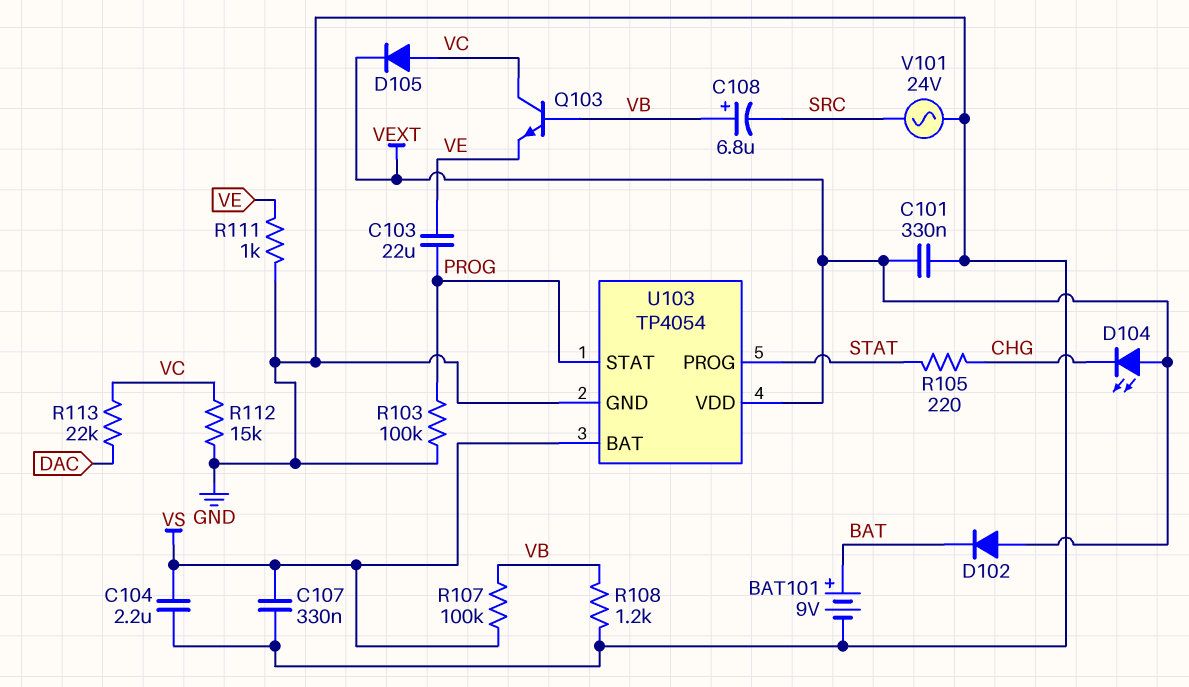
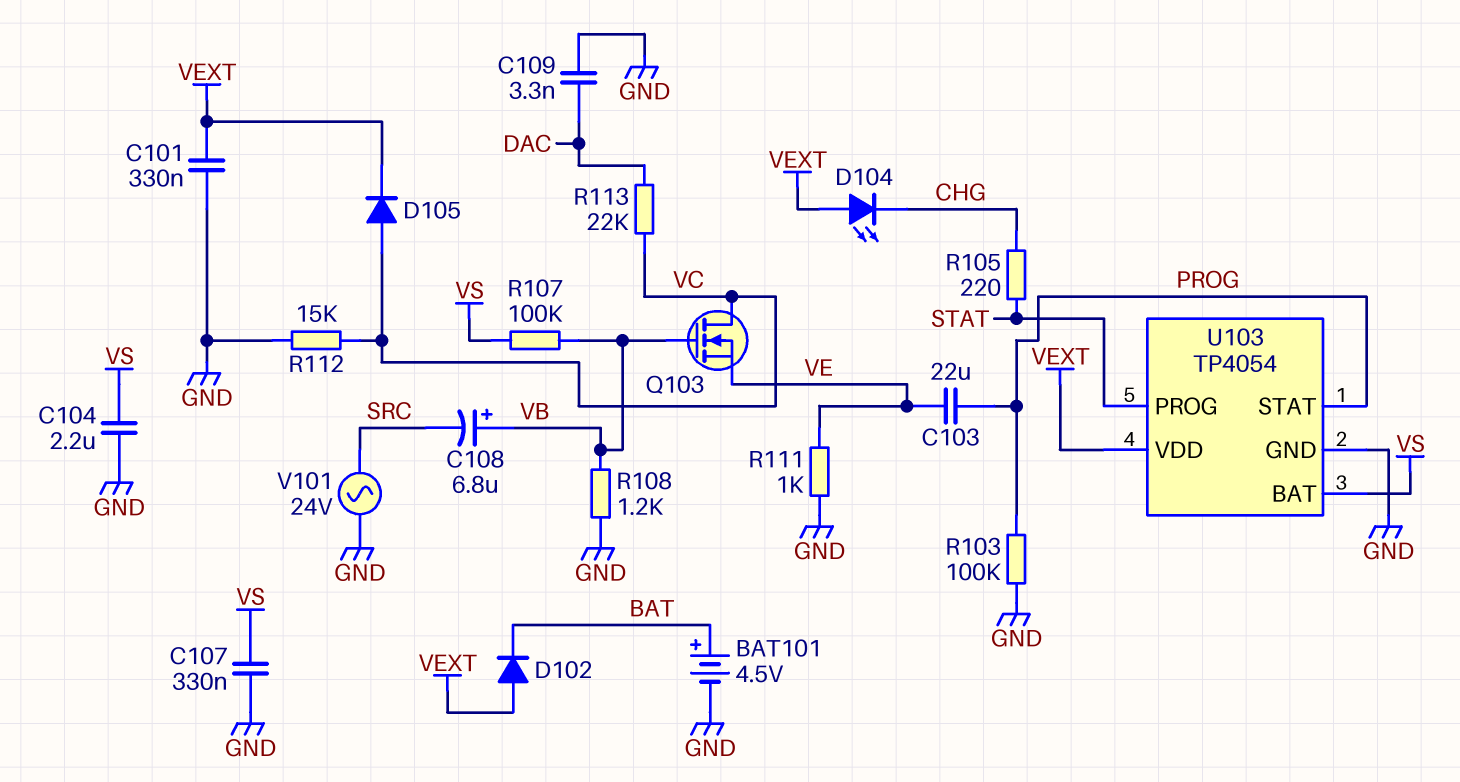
BAT101: 9V (plus BAT, minus GND) -> 4.5V (plus BAT, minus GND)
C109: none -> 3.3nF (DAC, GND)
Q103: NPN (B VB, C VC, E VE) -> NMOS (G VB, D VC, S VE)

